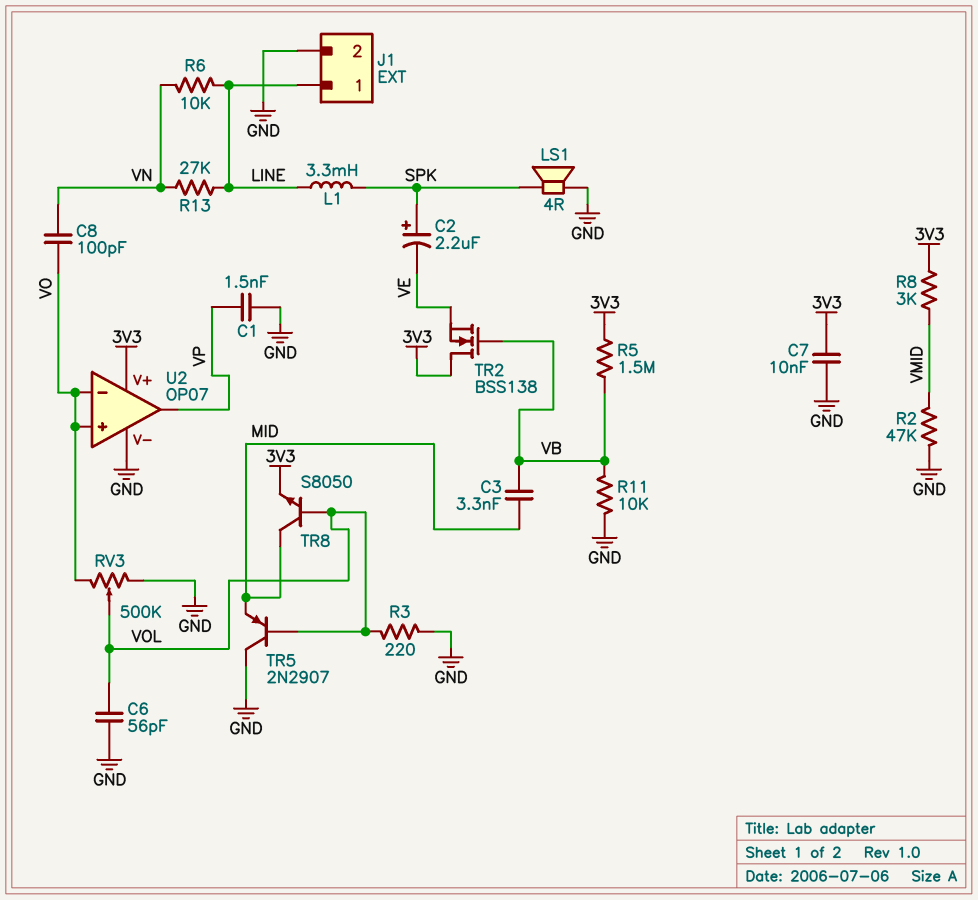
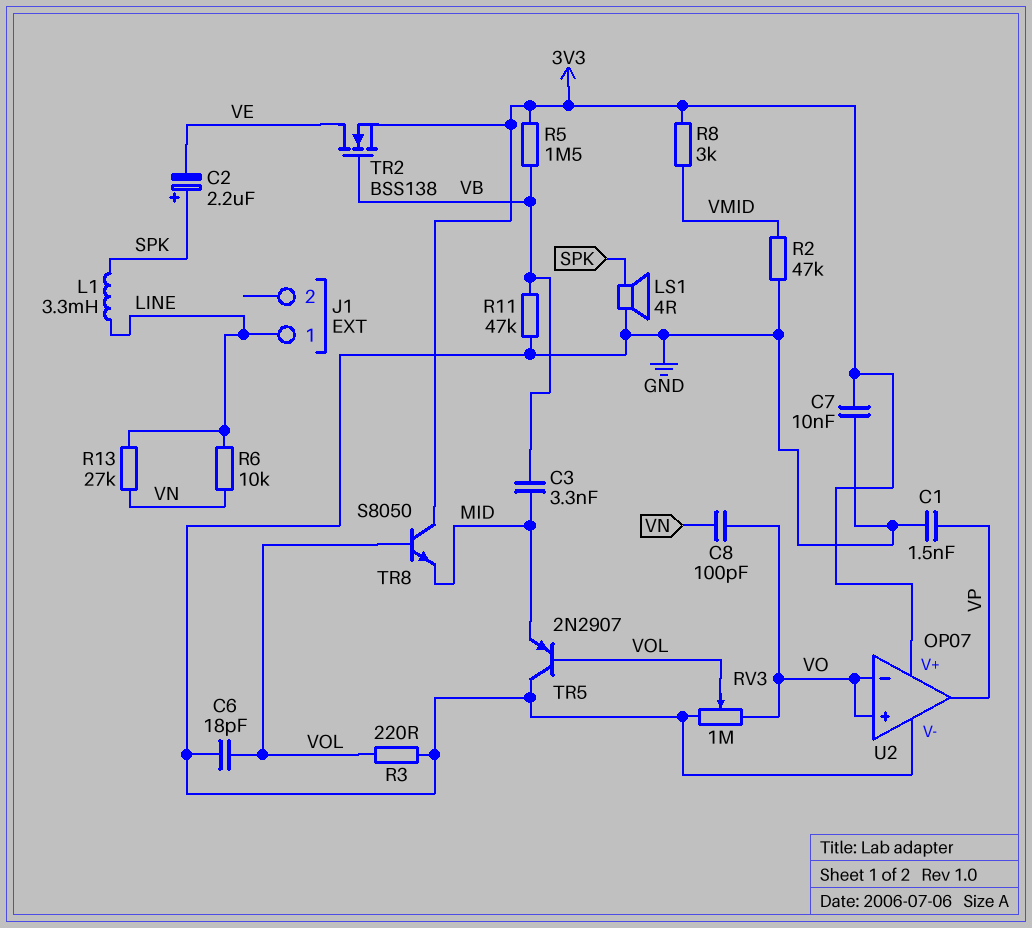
C6: 56pF (GND, VOL) -> 18pF (GND, VOL)
J1 pin 2: GND -> none
R11: 10k (GND, VB) -> 47k (GND, VB)
RV3: 500k (GND, VO, wiper VOL) -> 1M (GND, VO, wiper VOL)
TR2: NMOS BSS138 (G VB, D 3V3, S VE) -> NMOS BSS138 (G VB, D VE, S 3V3)
TR8: NPN S8050 (B VOL, C MID, E 3V3) -> NPN S8050 (B VOL, C 3V3, E MID)

